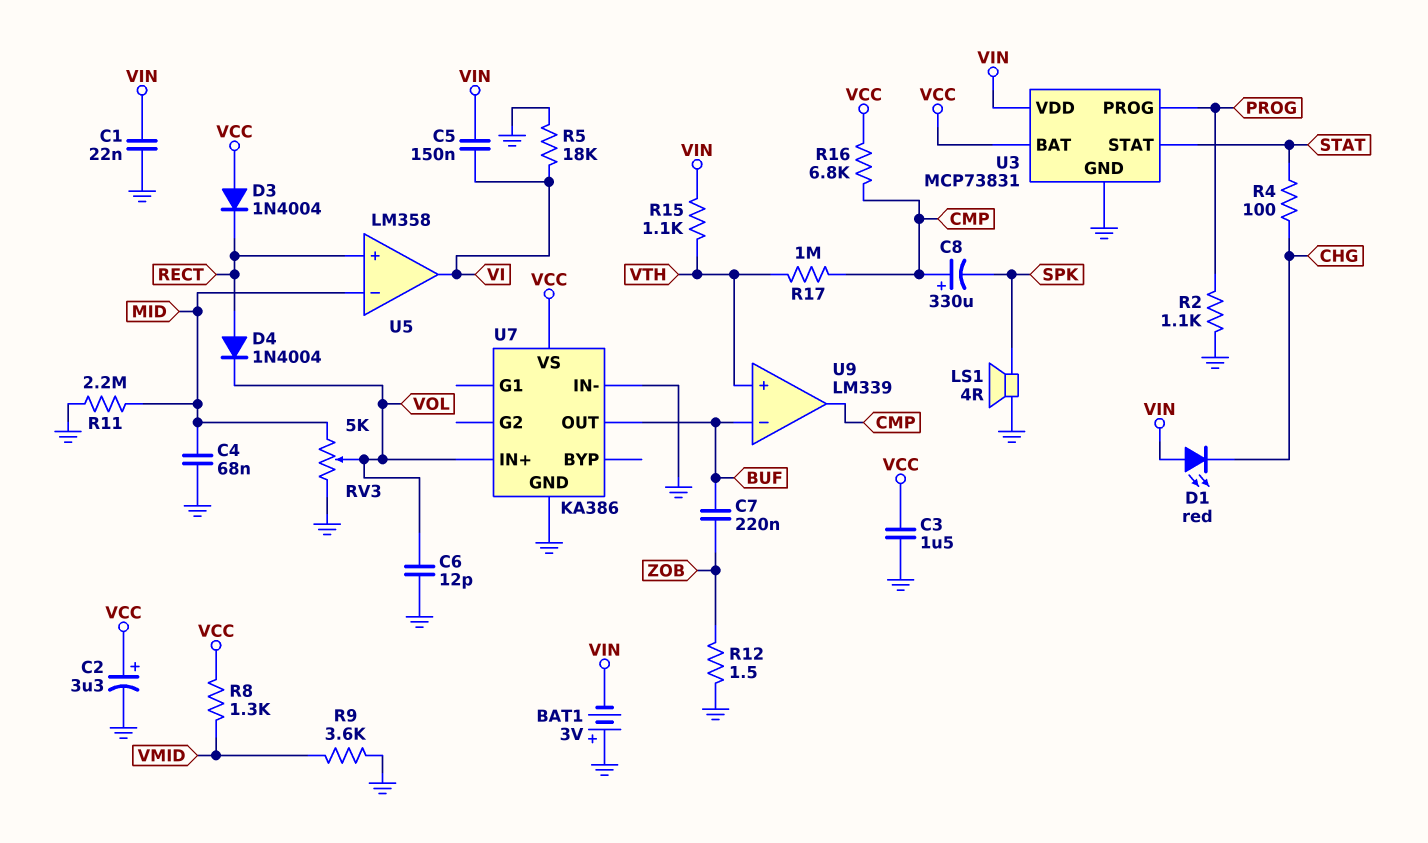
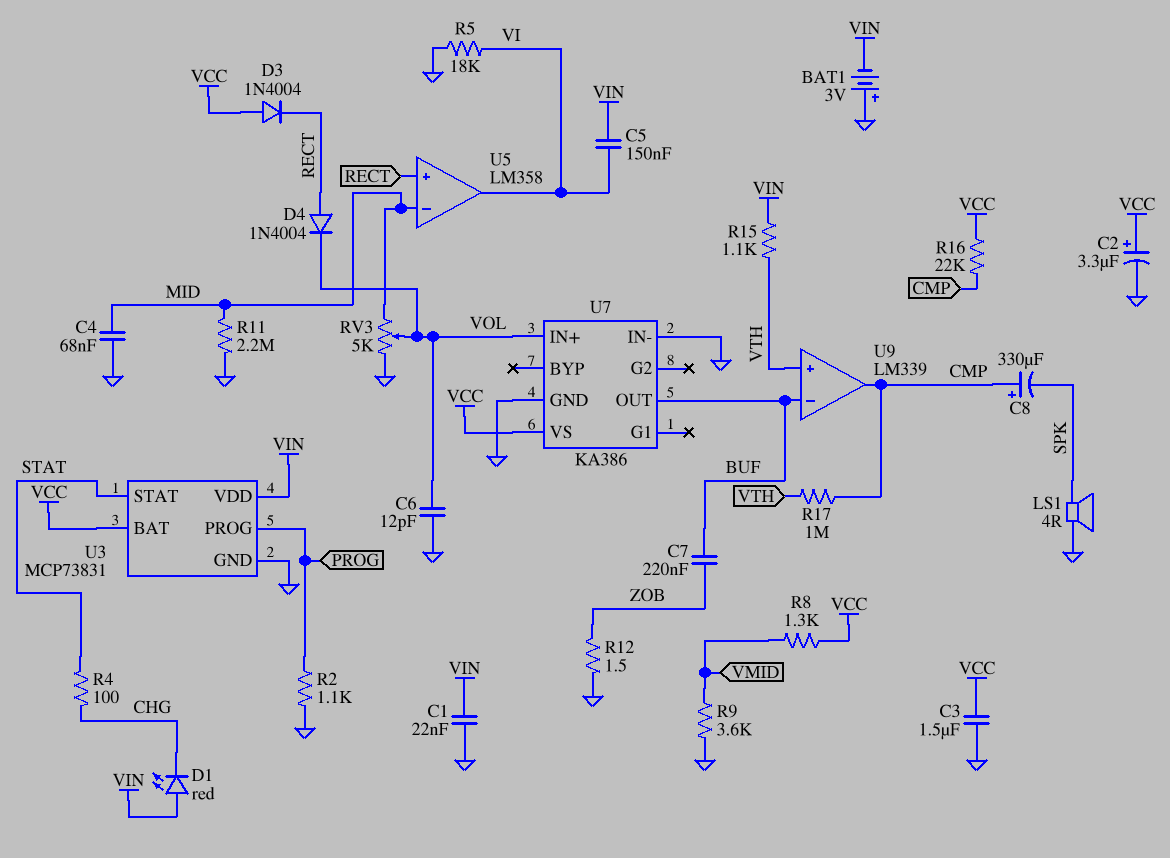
R16: 6.8k (CMP, VCC) -> 22k (CMP, VCC)

